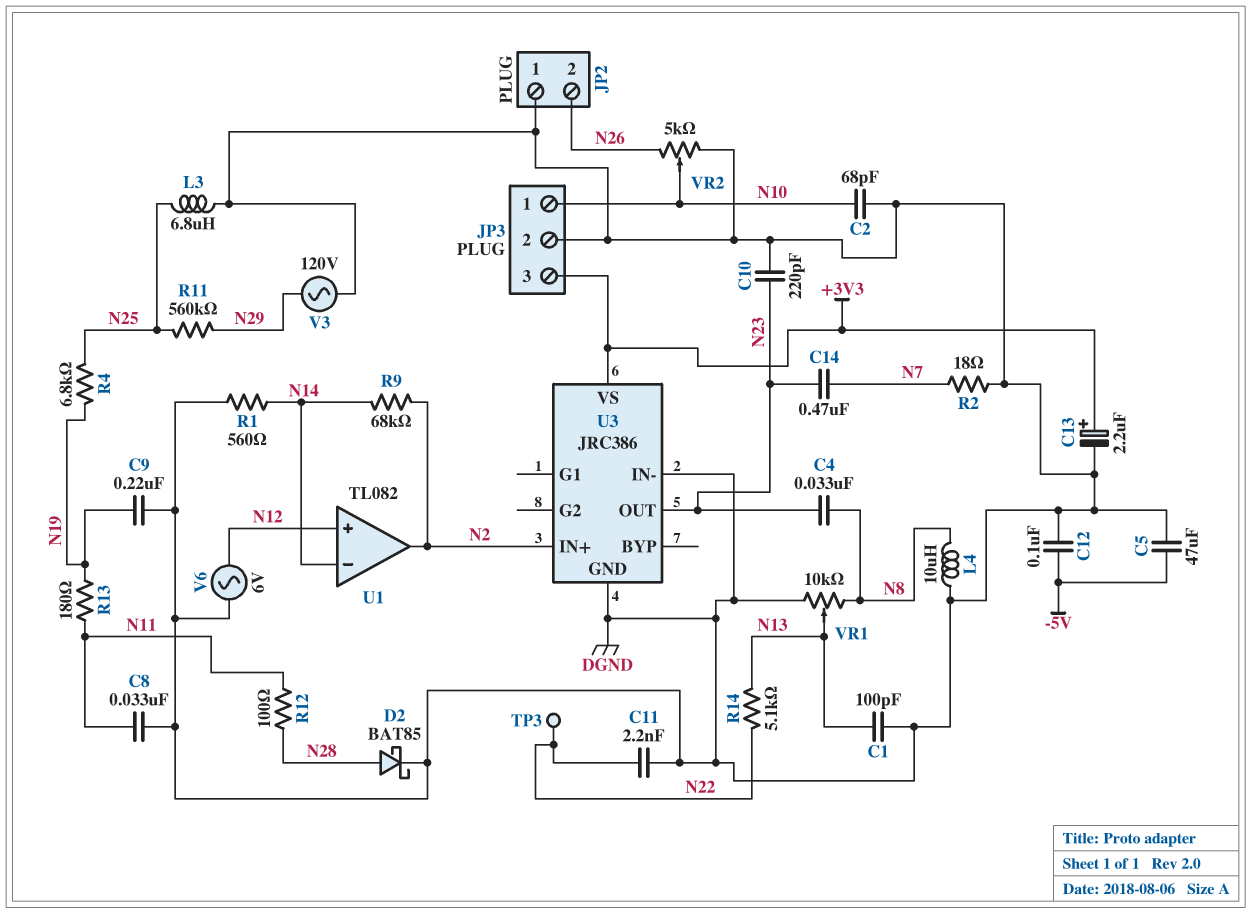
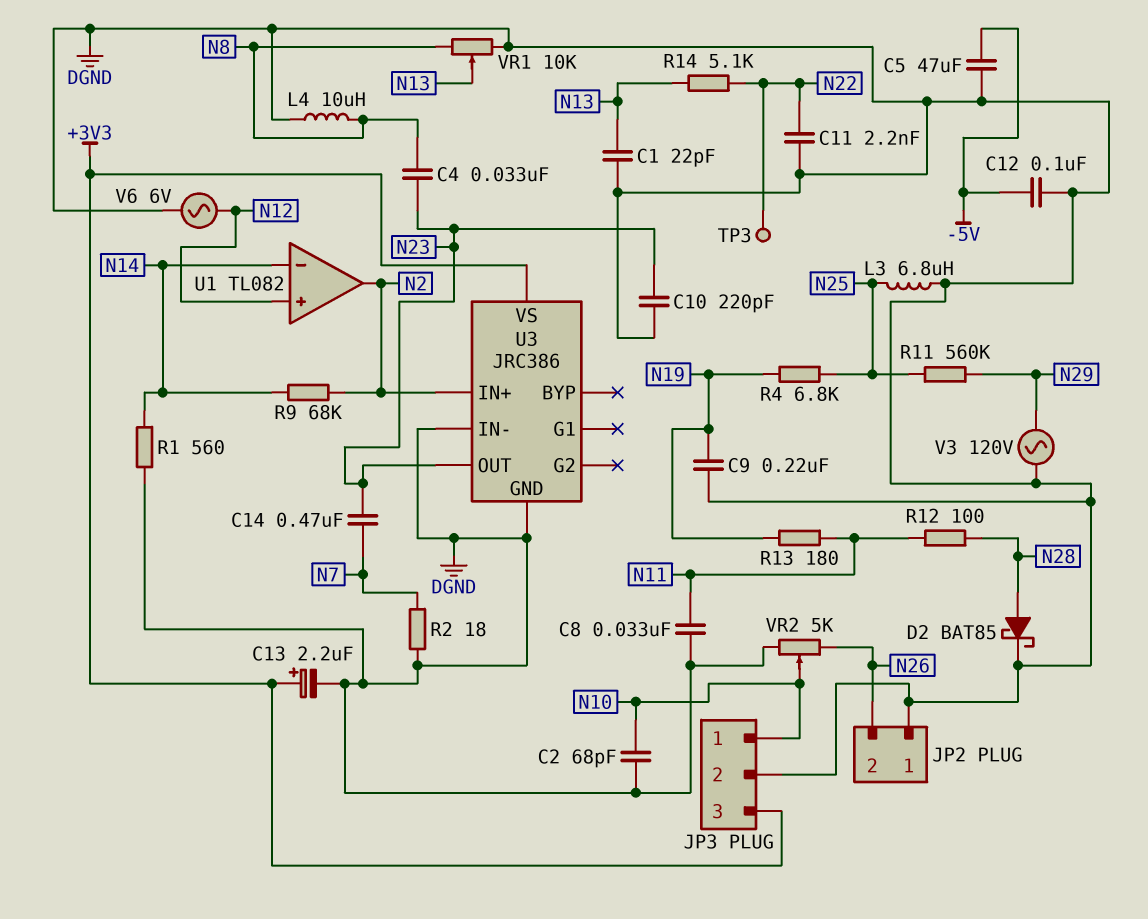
C1: 100pF (DGND, N13) -> 22pF (DGND, N13)

